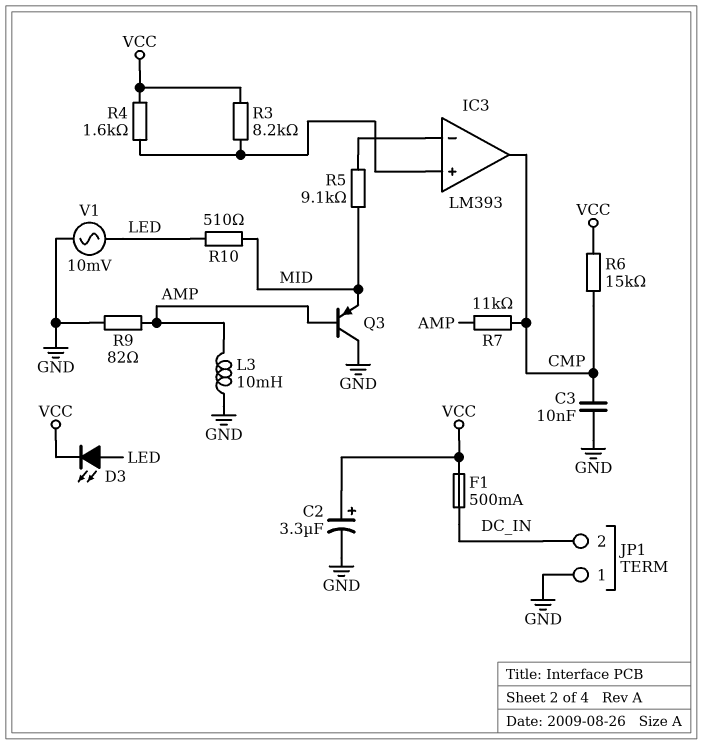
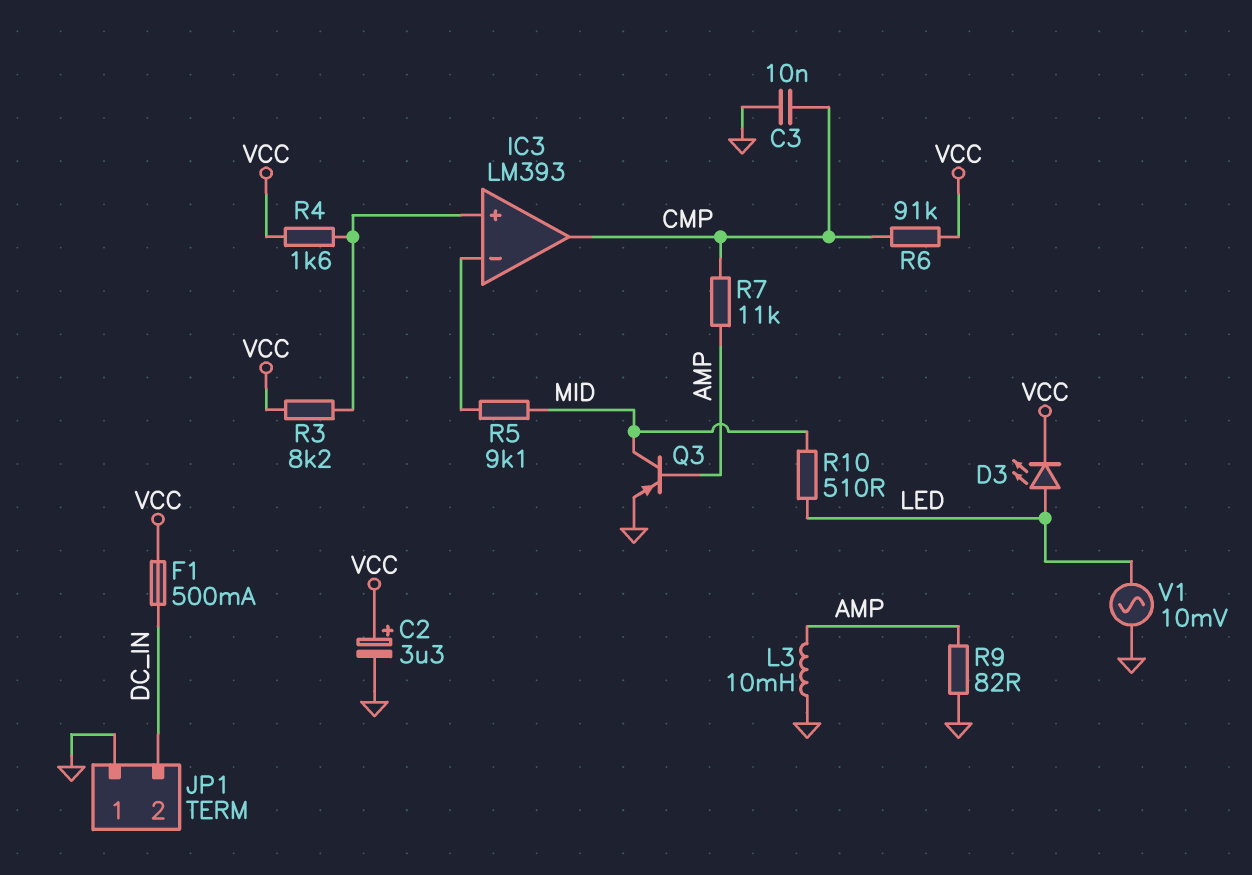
Q3: PNP (B AMP, C GND, E MID) -> PNP (B AMP, C MID, E GND)
R6: 15k (CMP, VCC) -> 91k (CMP, VCC)

